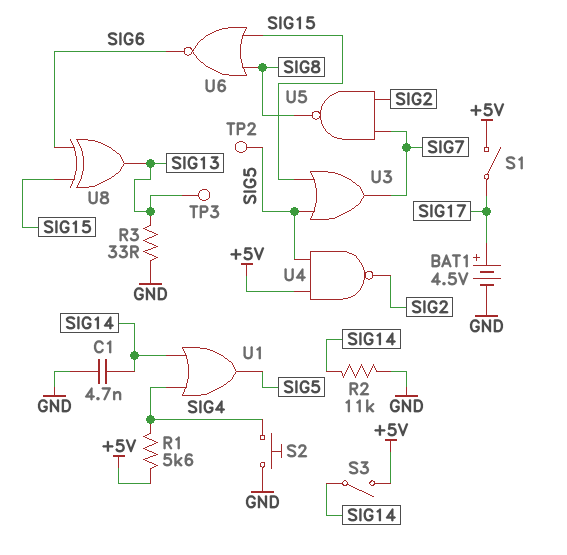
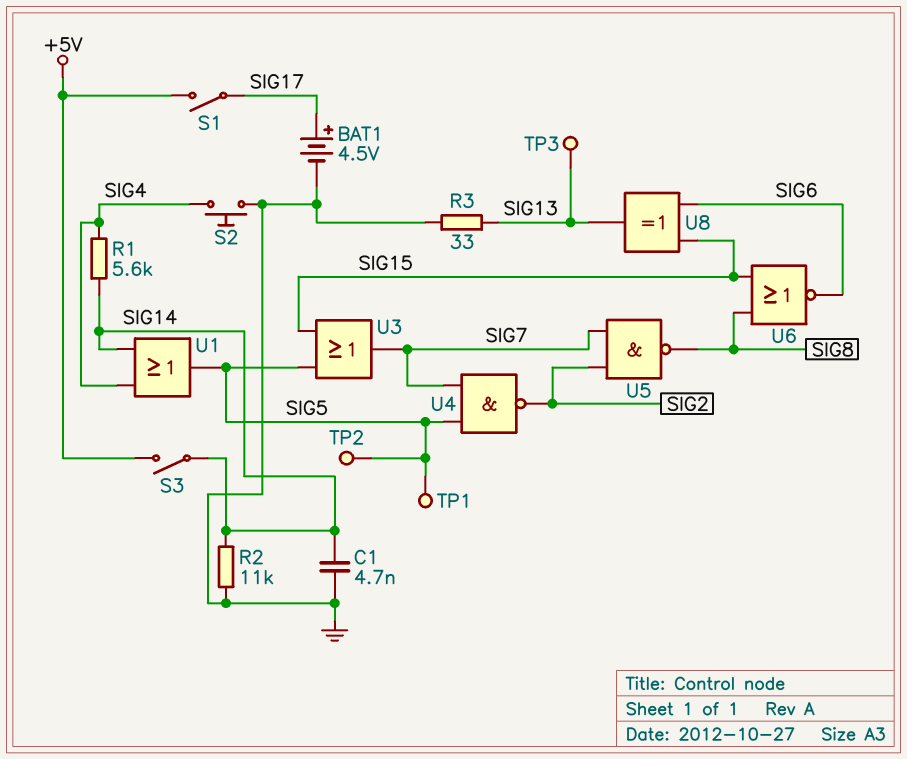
R1: 5.6k (+5V, SIG4) -> 5.6k (SIG4, SIG14)
TP1: none -> test point (SIG5)
U4: NAND (in +5V, in SIG5, out SIG2) -> NAND (in SIG5, in SIG7, out SIG2)

